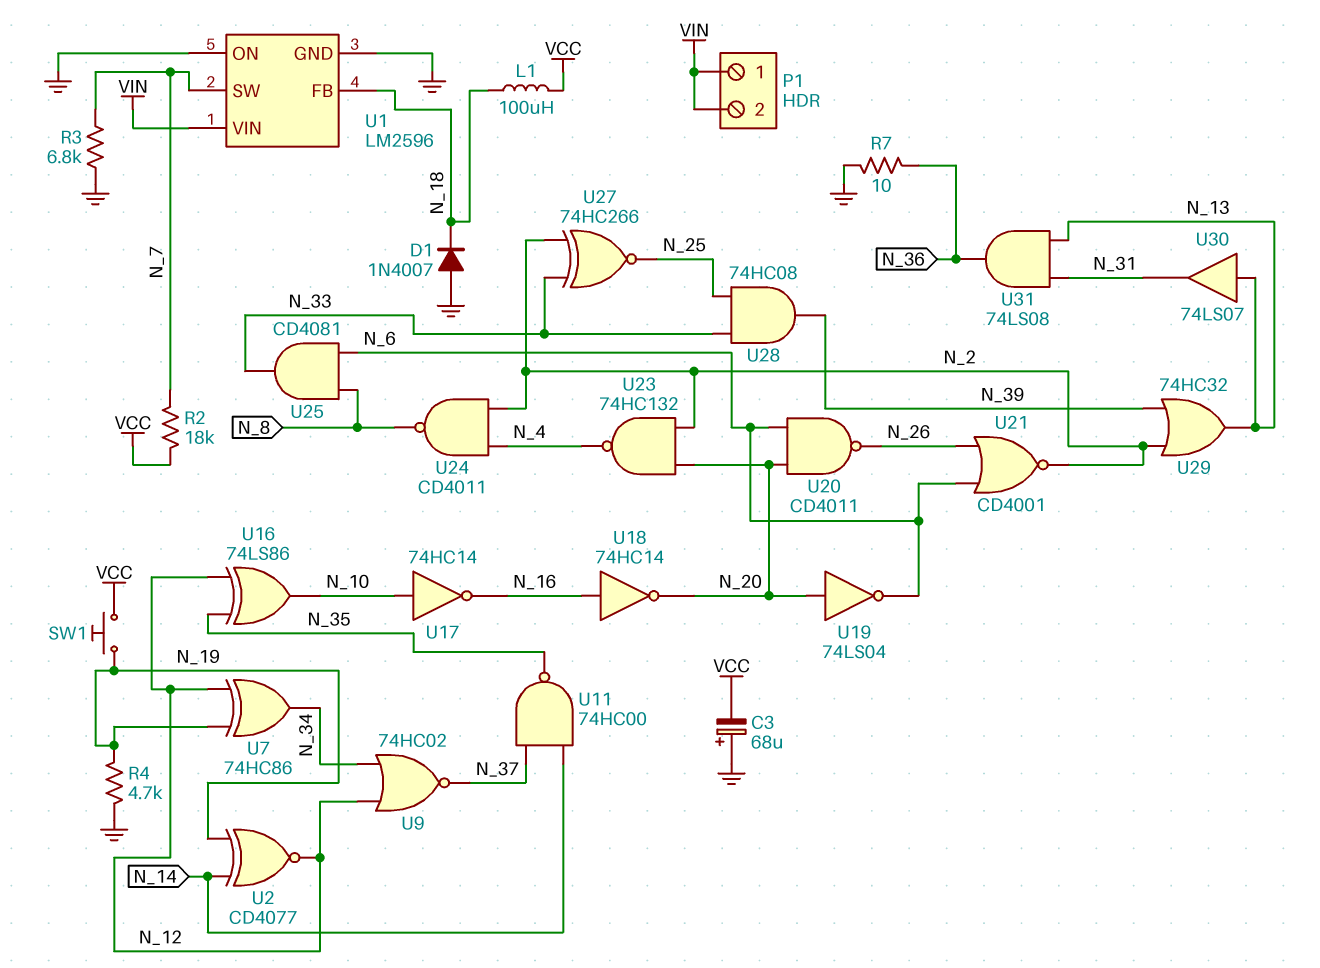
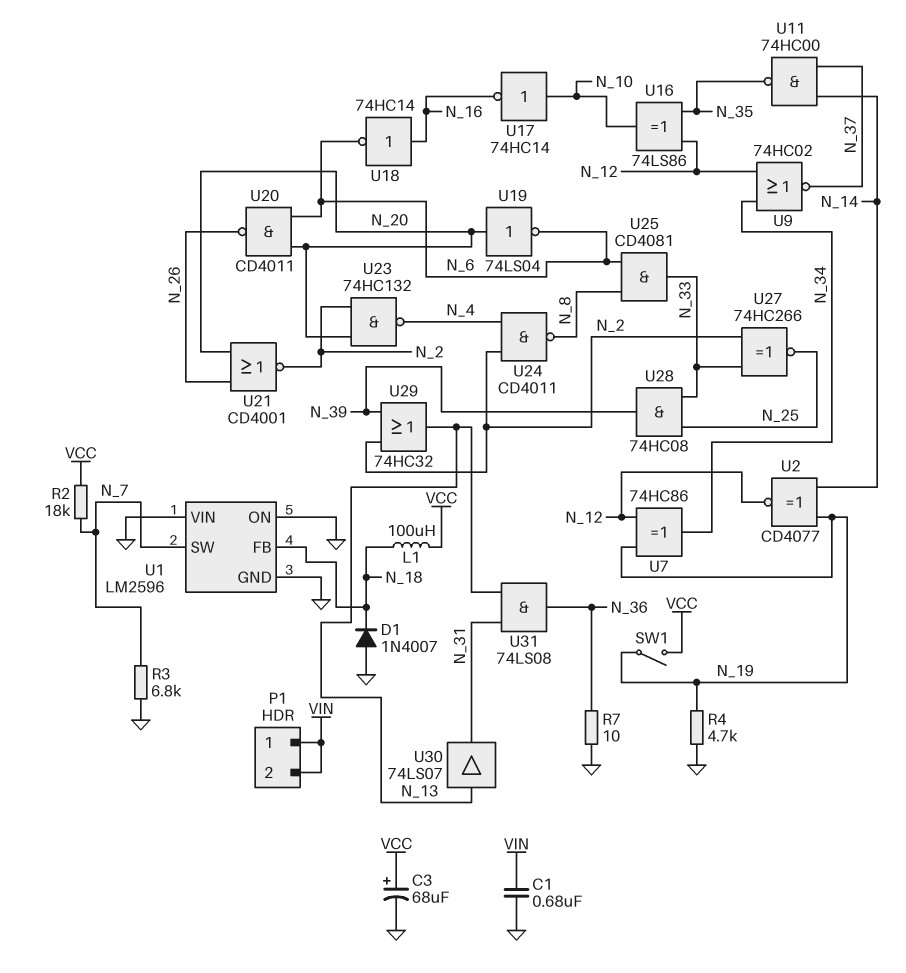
C1: none -> 680nF (GND, VIN)
C3: 68uF (plus GND, minus VCC) -> 68uF (plus VCC, minus GND)
SW1: button (N_19, VCC) -> switch (N_19, VCC)
U1 pin VIN: VIN -> GND
U18: NOT 74HC14 (in N_16, out N_20) -> NOT 74HC14 (in N_16, out N_6)
U21: NOR CD4001 (in N_6, in N_26, out N_2) -> NOR CD4001 (in N_20, in N_26, out N_2)

